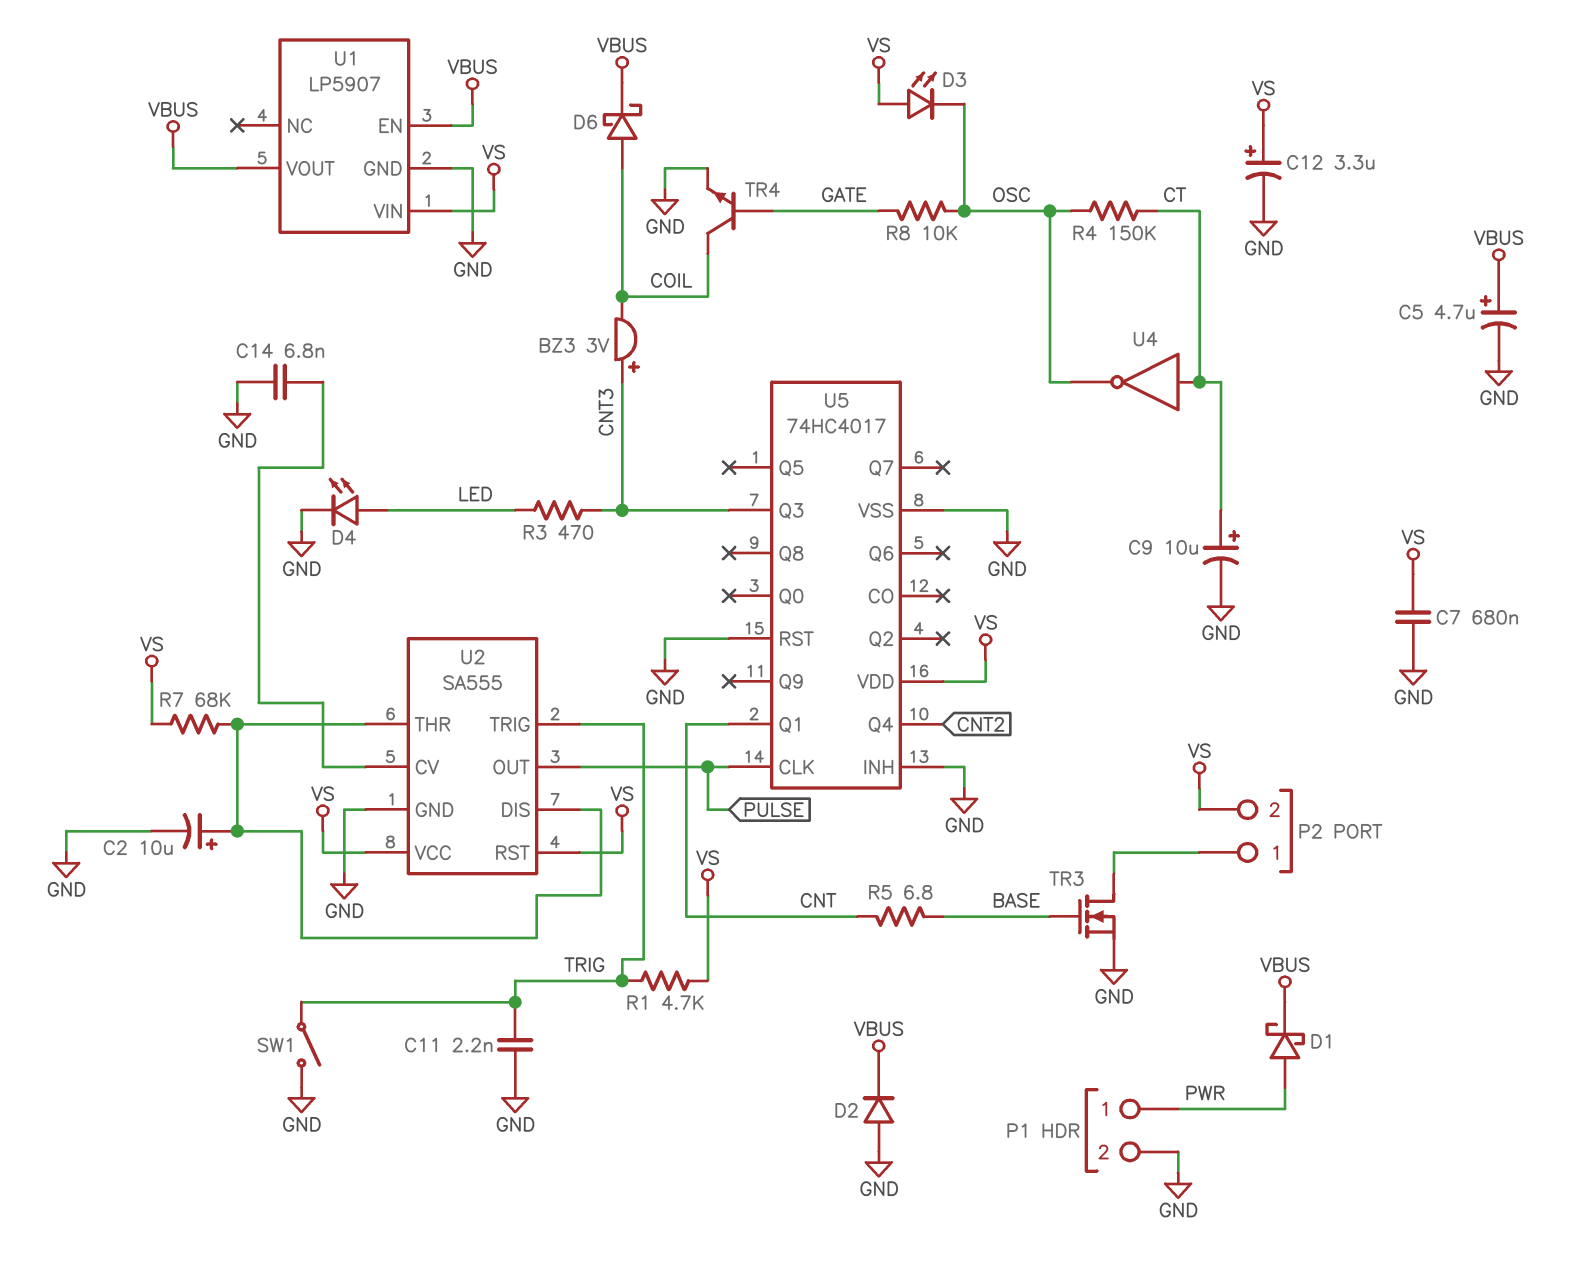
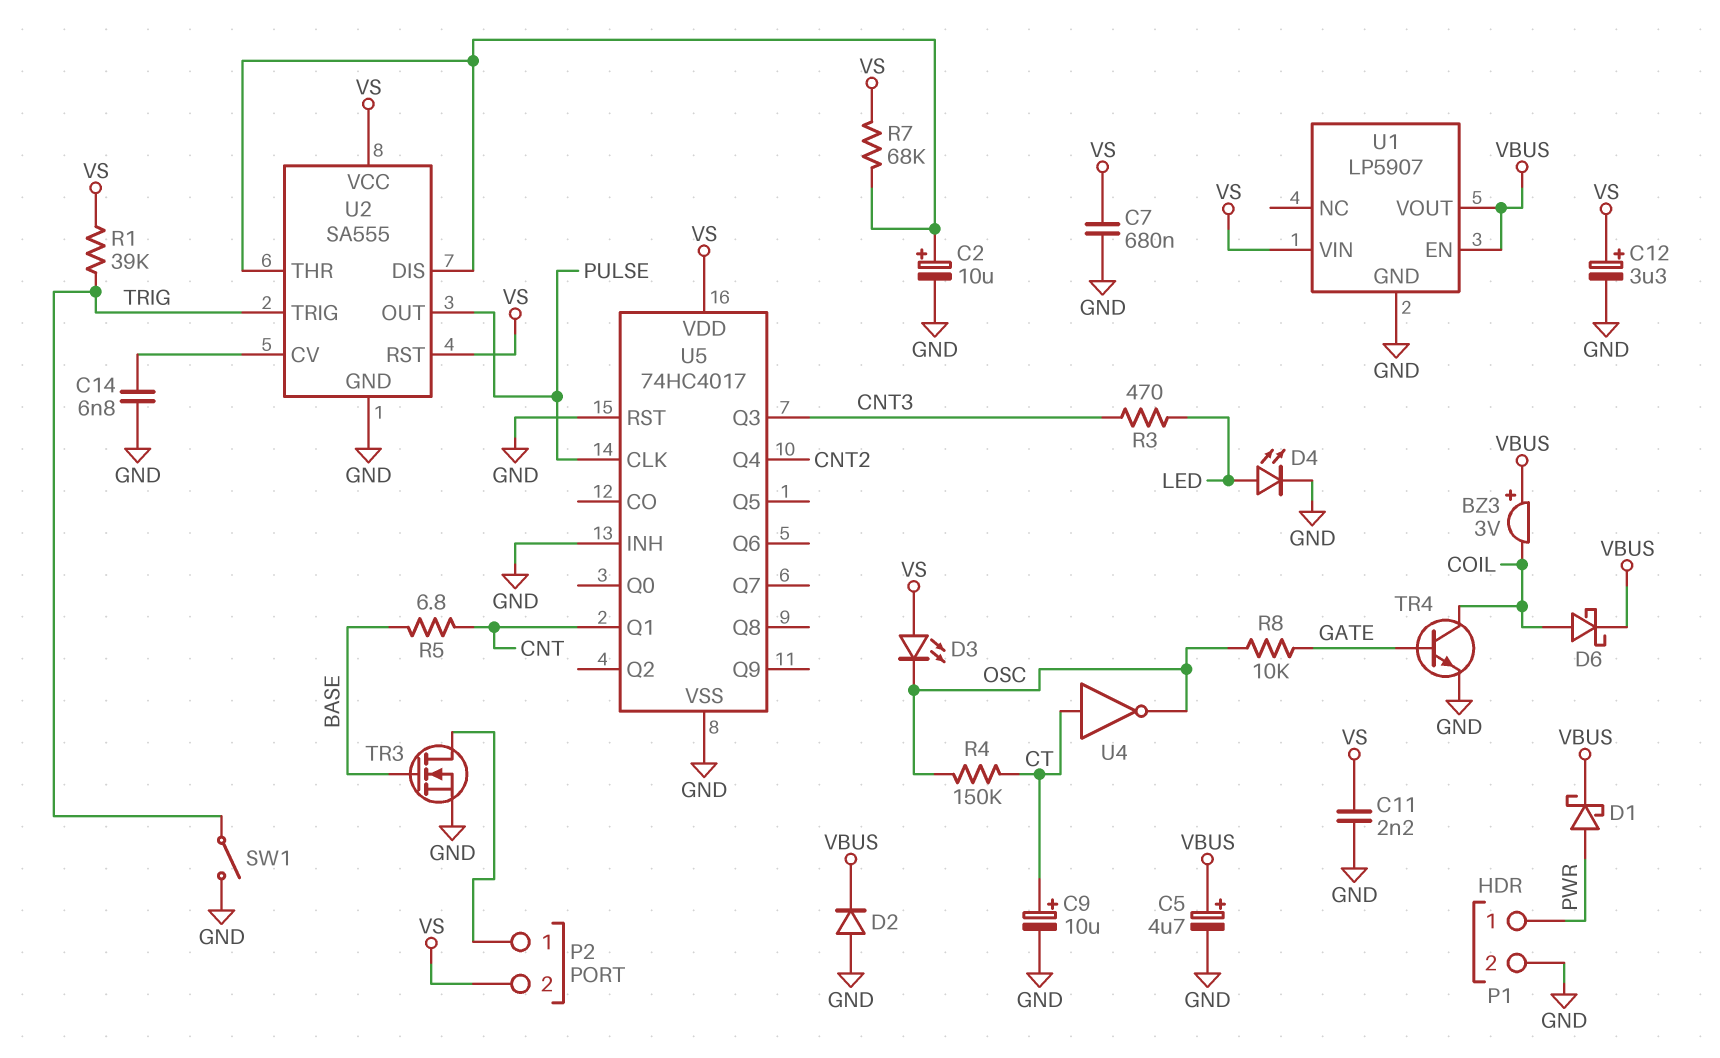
BZ3: buzzer 3V (plus CNT3, minus COIL) -> buzzer 3V (plus VBUS, minus COIL)
C11: 2.2nF (GND, TRIG) -> 2.2nF (GND, VS)
R1: 4.7k (TRIG, VS) -> 39k (TRIG, VS)

